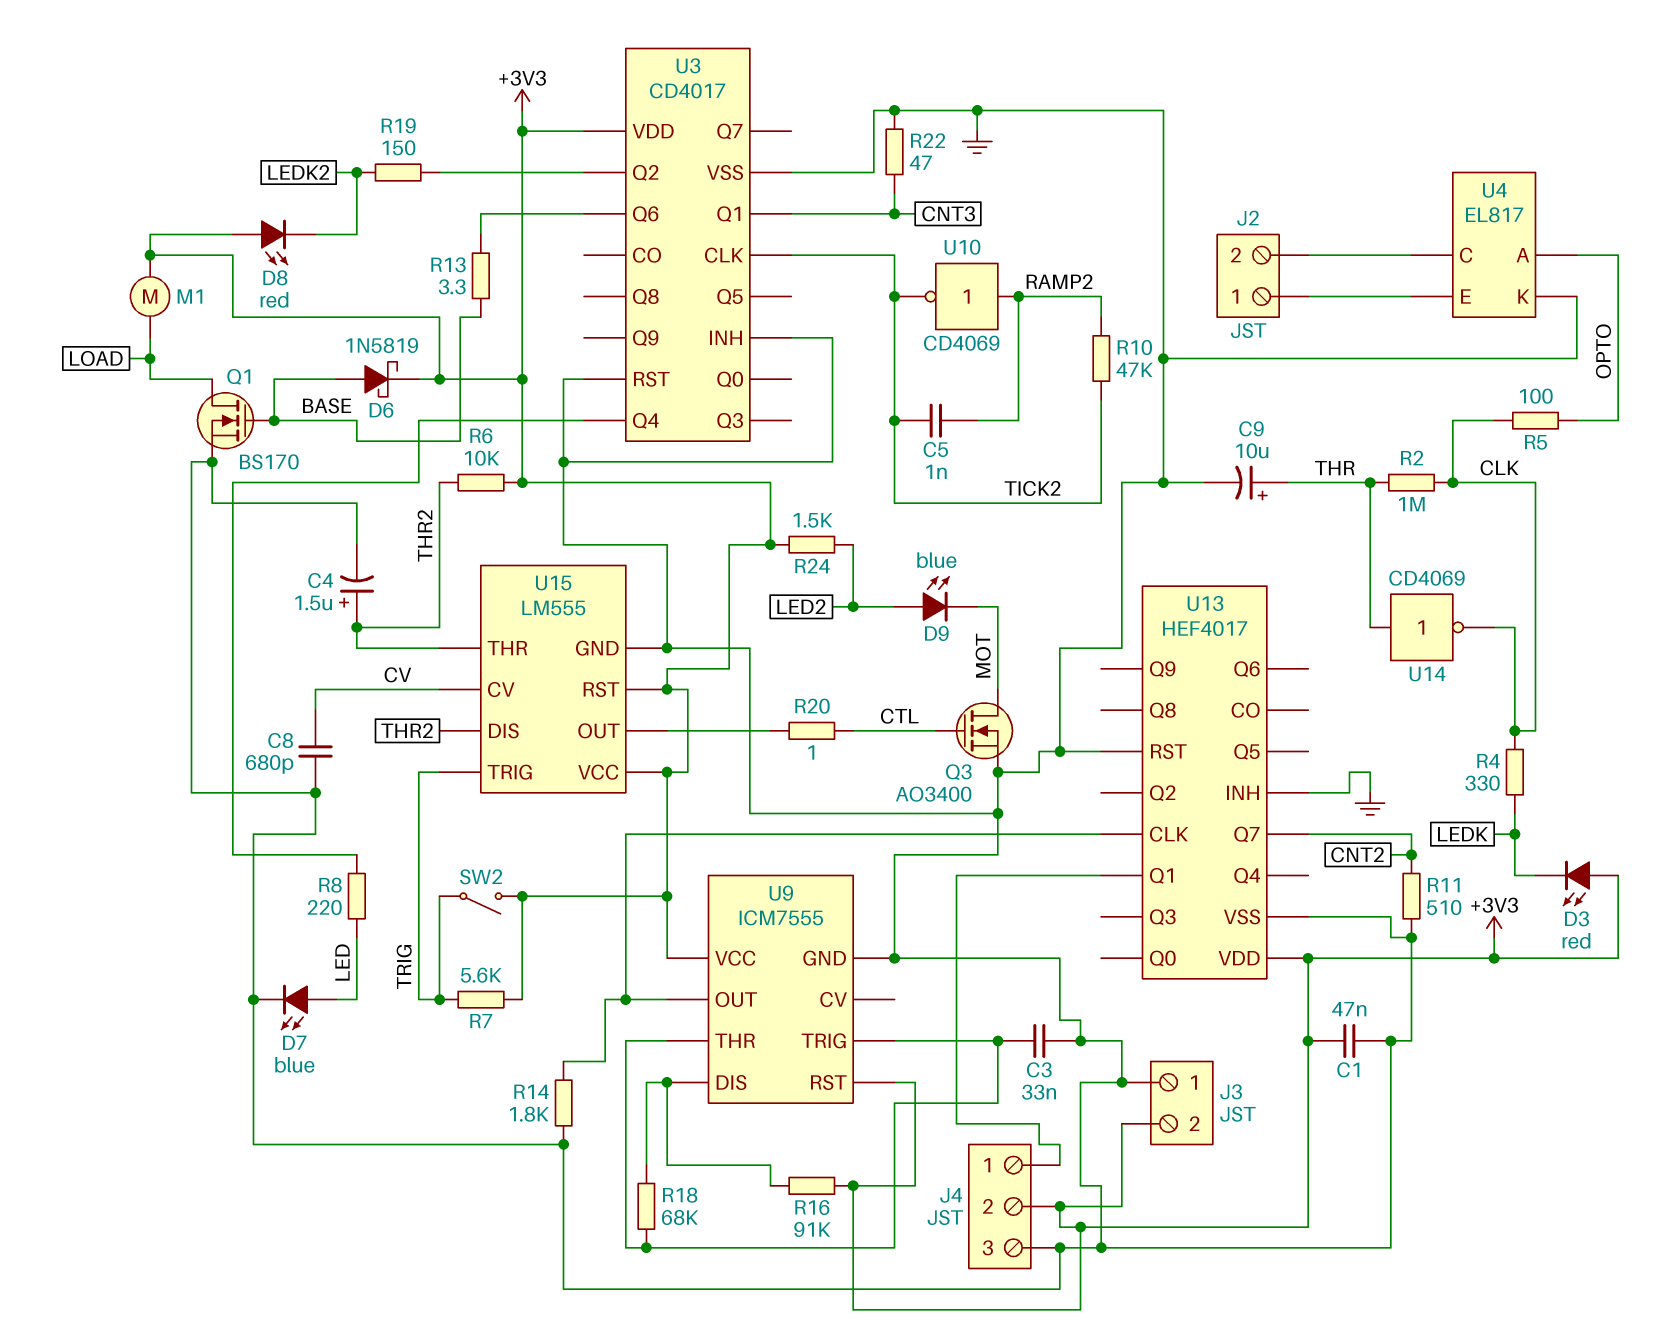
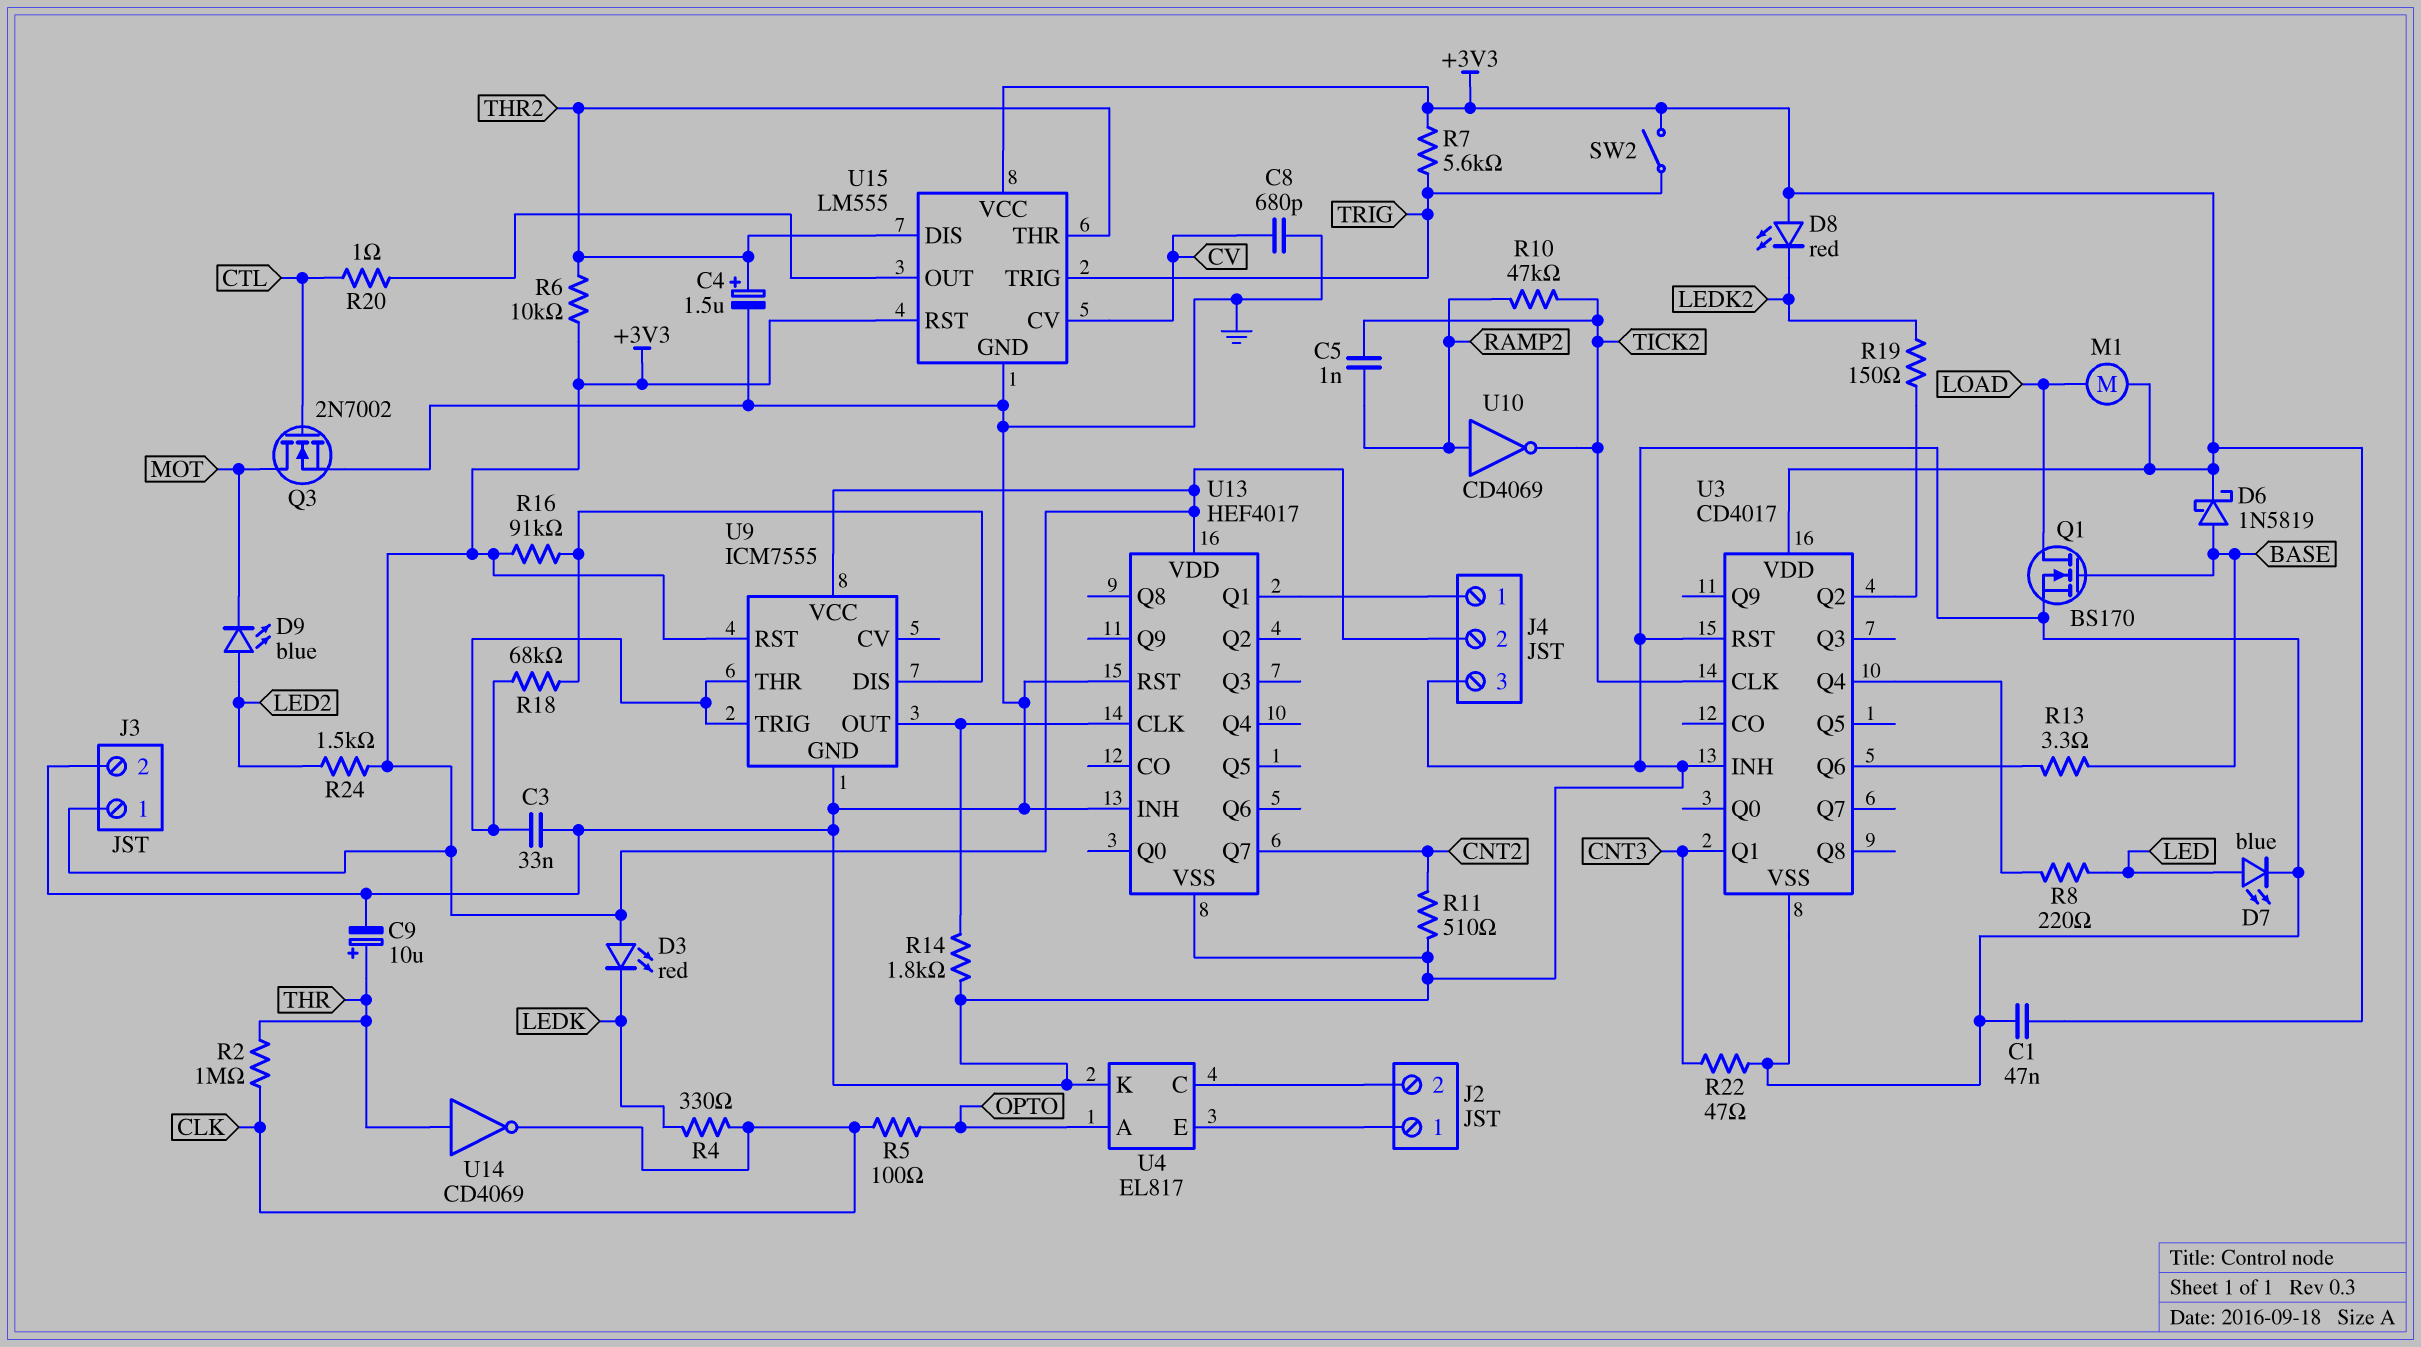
J3 pin 1: GND -> +3V3
J3 pin 2: +3V3 -> GND
Q3: NMOS AO3400 (G CTL, D MOT, S GND) -> NMOS 2N7002 (G CTL, D MOT, S GND)

